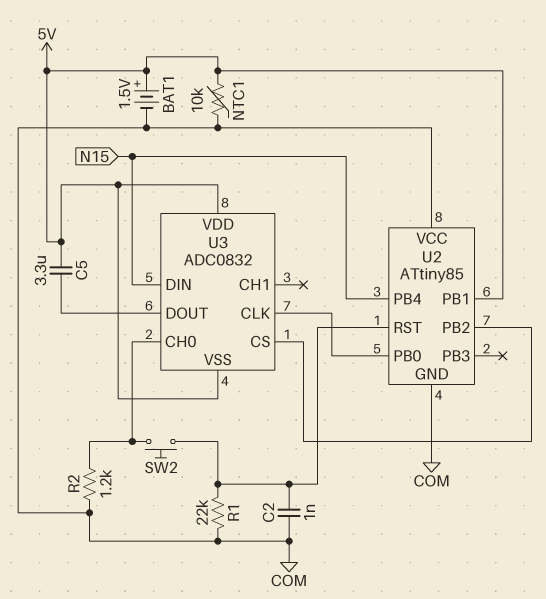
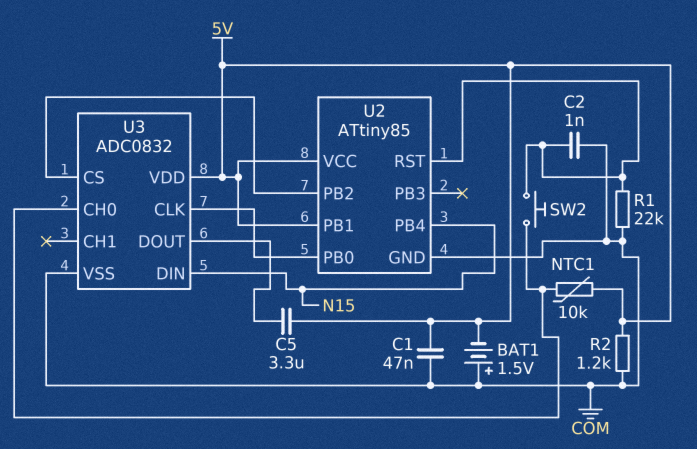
BAT1: 1.5V (plus 5V, minus COM) -> 1.5V (plus COM, minus 5V)
C1: none -> 47nF (5V, COM)
NTC1: 10k (5V, COM) -> 10k (5V, U3/CH0)
R2: 1.2k (COM, U3/CH0) -> 1.2k (5V, COM)
U2 pin VCC: COM -> 5V
U3 pin VSS: 5V -> COM

